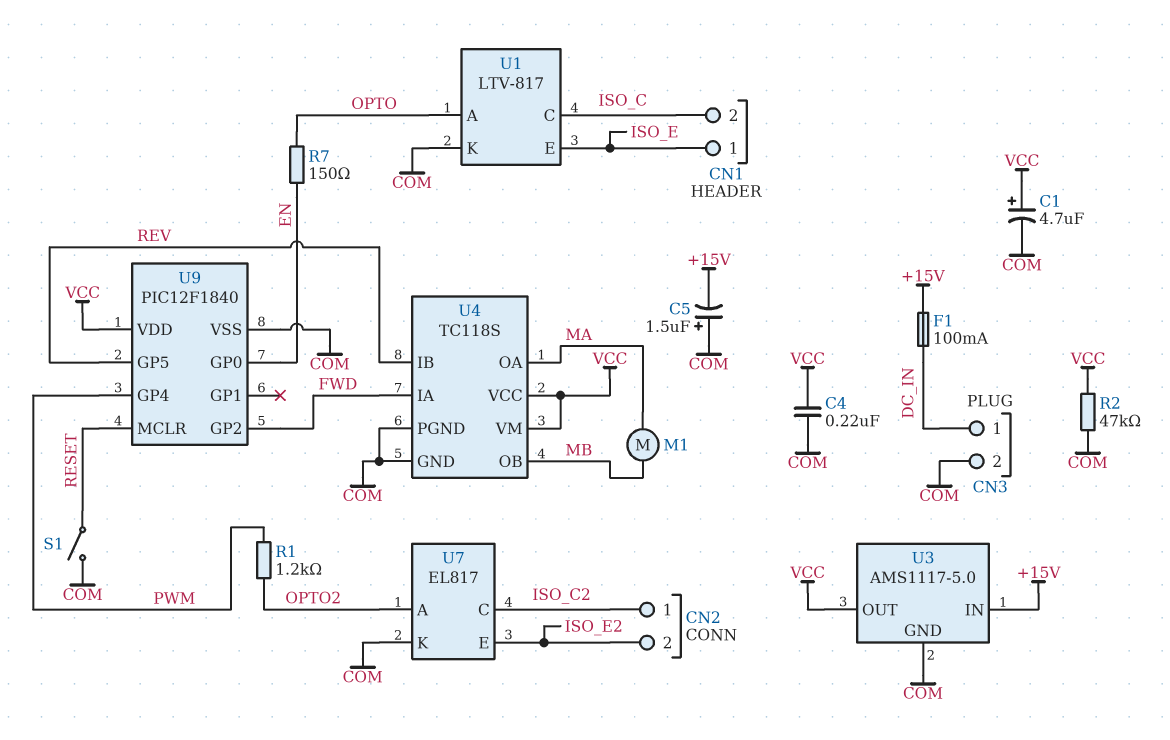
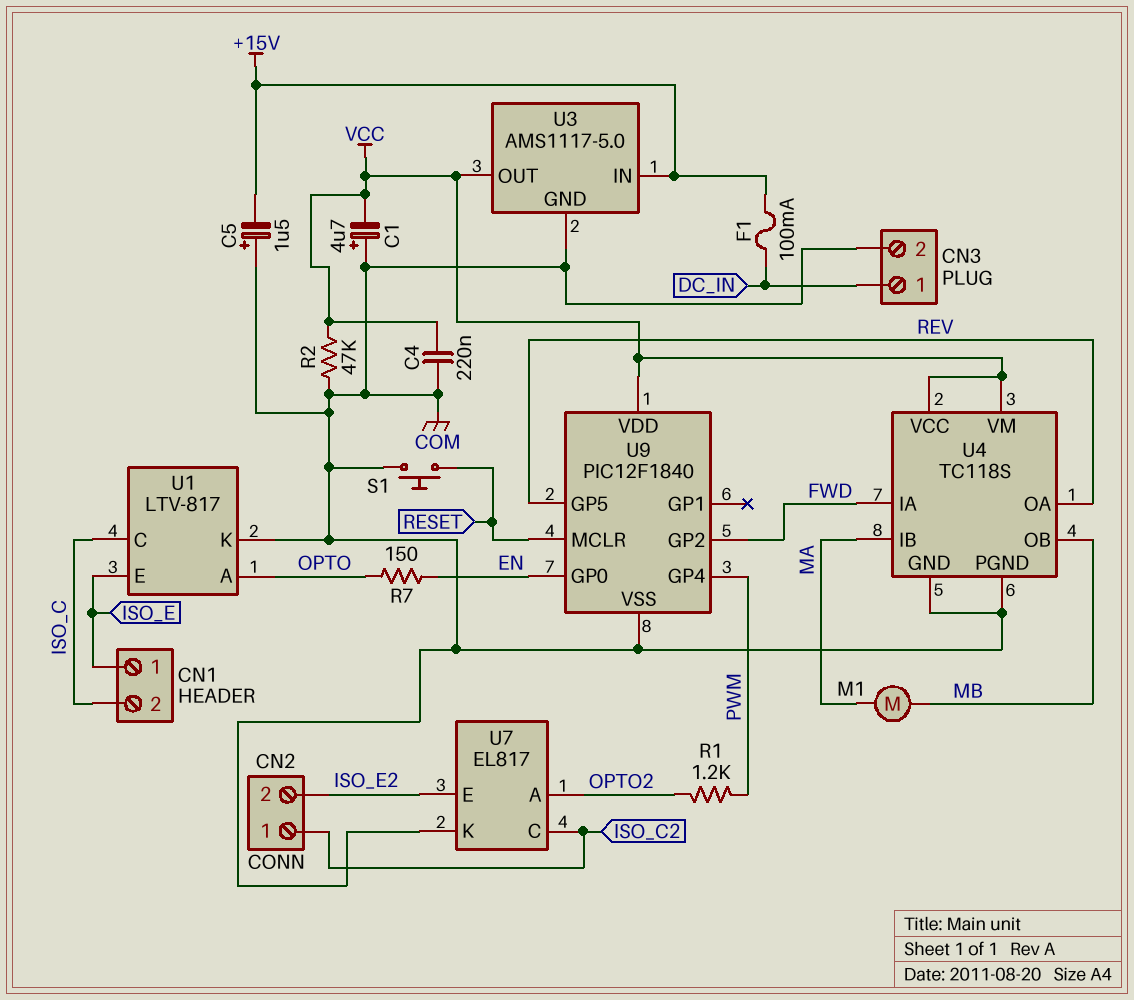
C1: 4.7uF (plus VCC, minus COM) -> 4.7uF (plus COM, minus VCC)
S1: switch (COM, RESET) -> button (COM, RESET)
U4 pin IB: REV -> MA
U4 pin OA: MA -> REV

